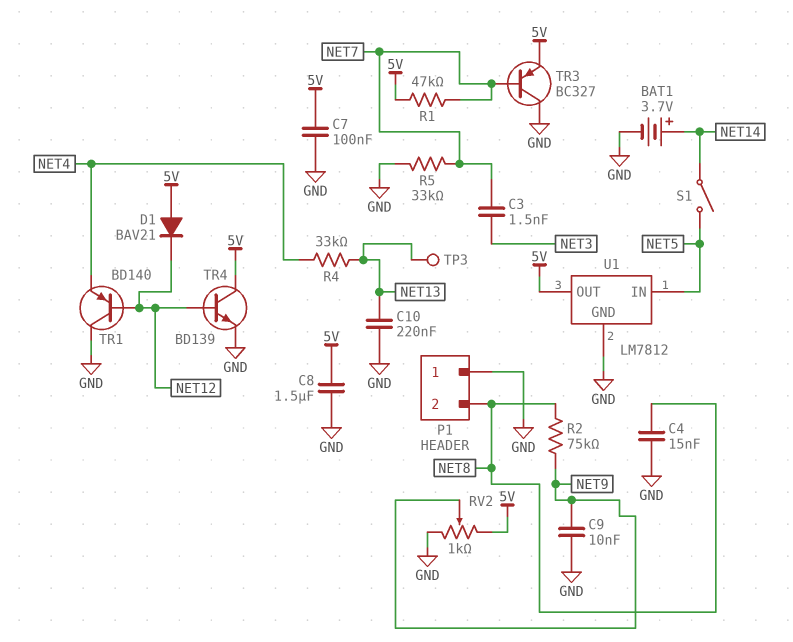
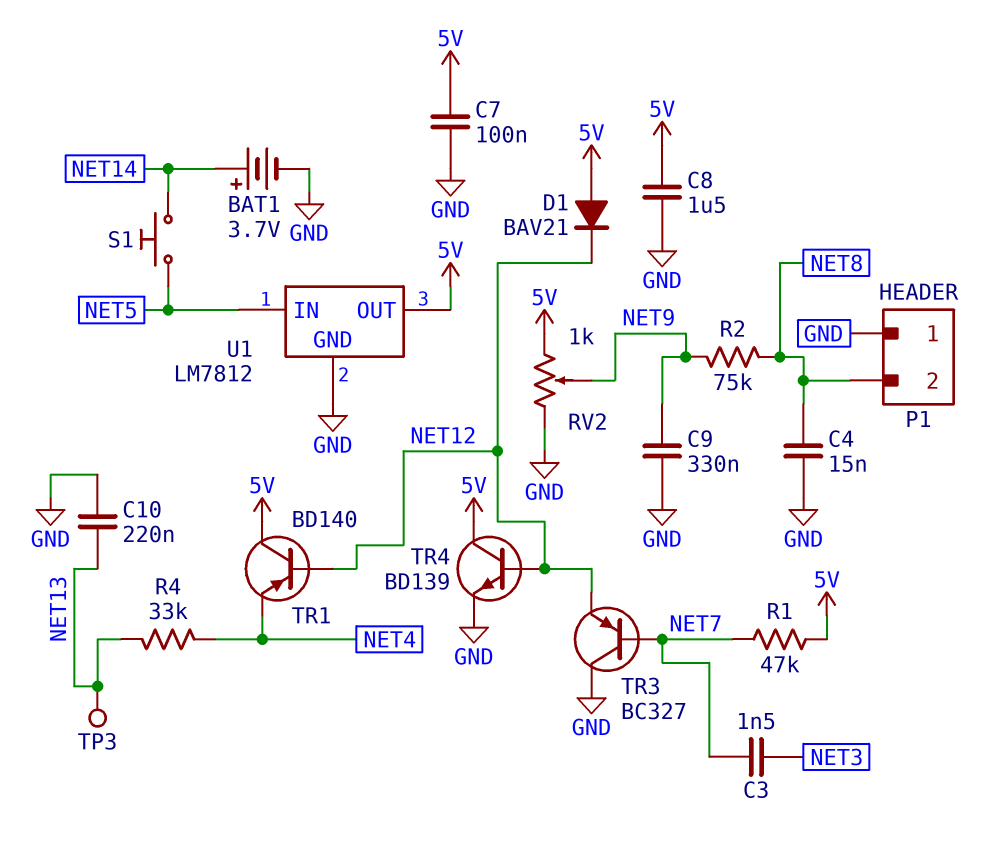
C9: 10nF (GND, NET9) -> 330nF (GND, NET9)
R5: 33k (GND, NET7) -> none
S1: switch (NET5, NET14) -> button (NET5, NET14)
TR1: PNP BD140 (B NET12, C GND, E NET4) -> PNP BD140 (B NET12, C 5V, E NET4)
TR3: PNP BC327 (B NET7, C GND, E 5V) -> PNP BC327 (B NET7, C GND, E NET12)

